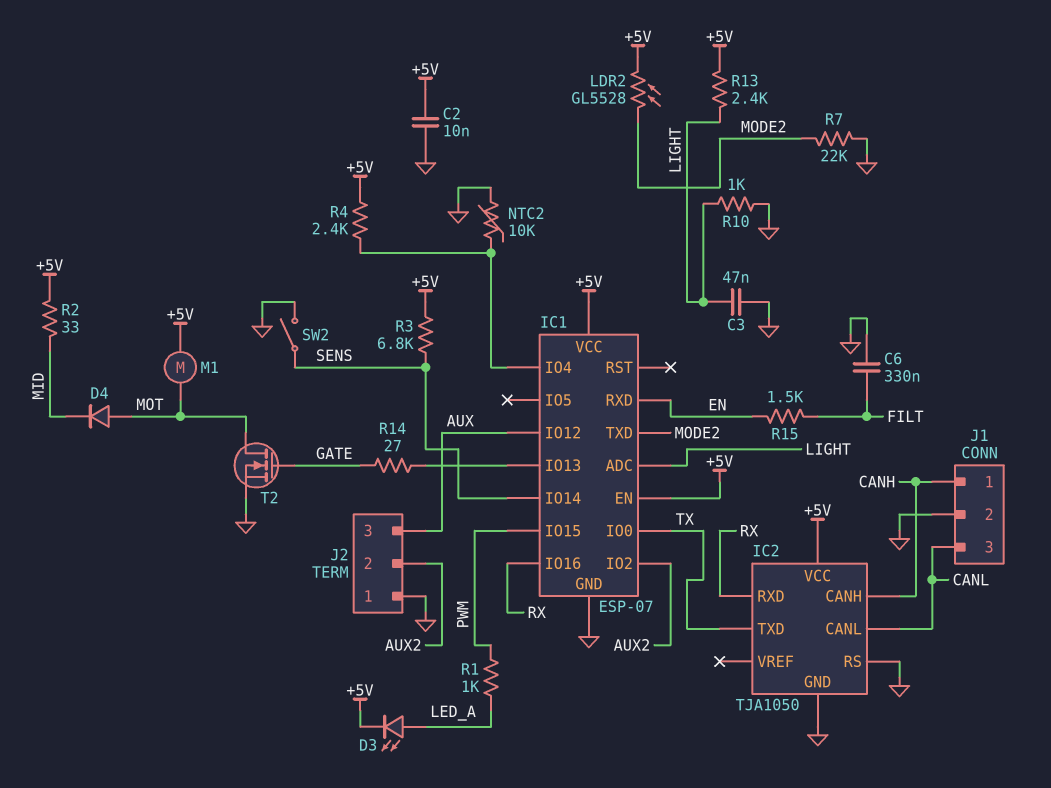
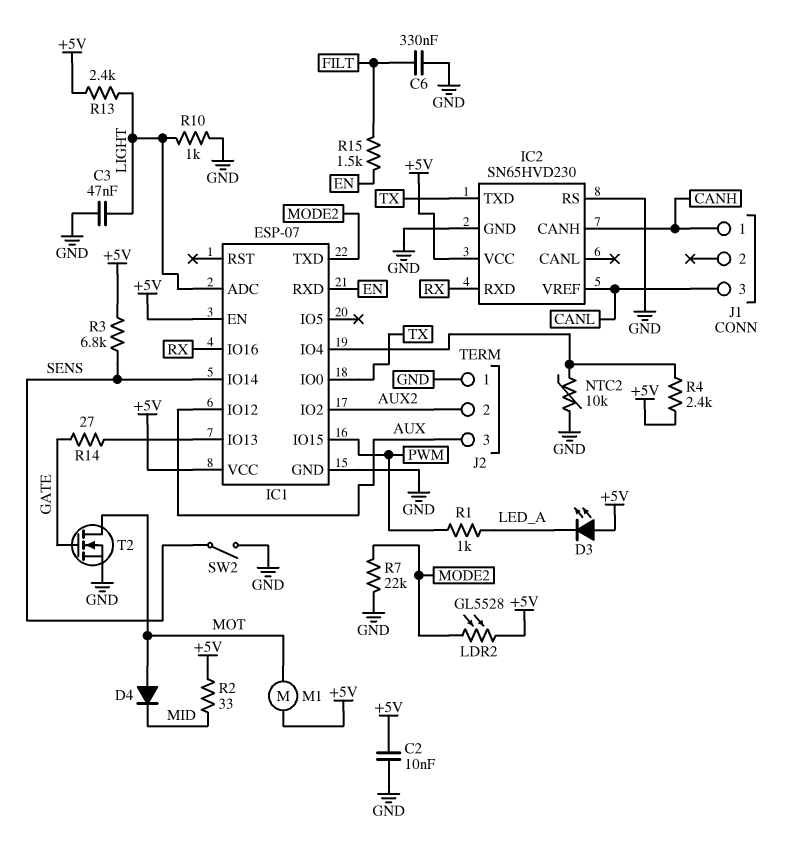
D3: LED (A LED_A, K +5V) -> LED (A +5V, K LED_A)
IC2: TJA1050 -> SN65HVD230
IC2 pin CANL: CANL -> none
IC2 pin VREF: none -> CANL
J1 pin 2: GND -> none

